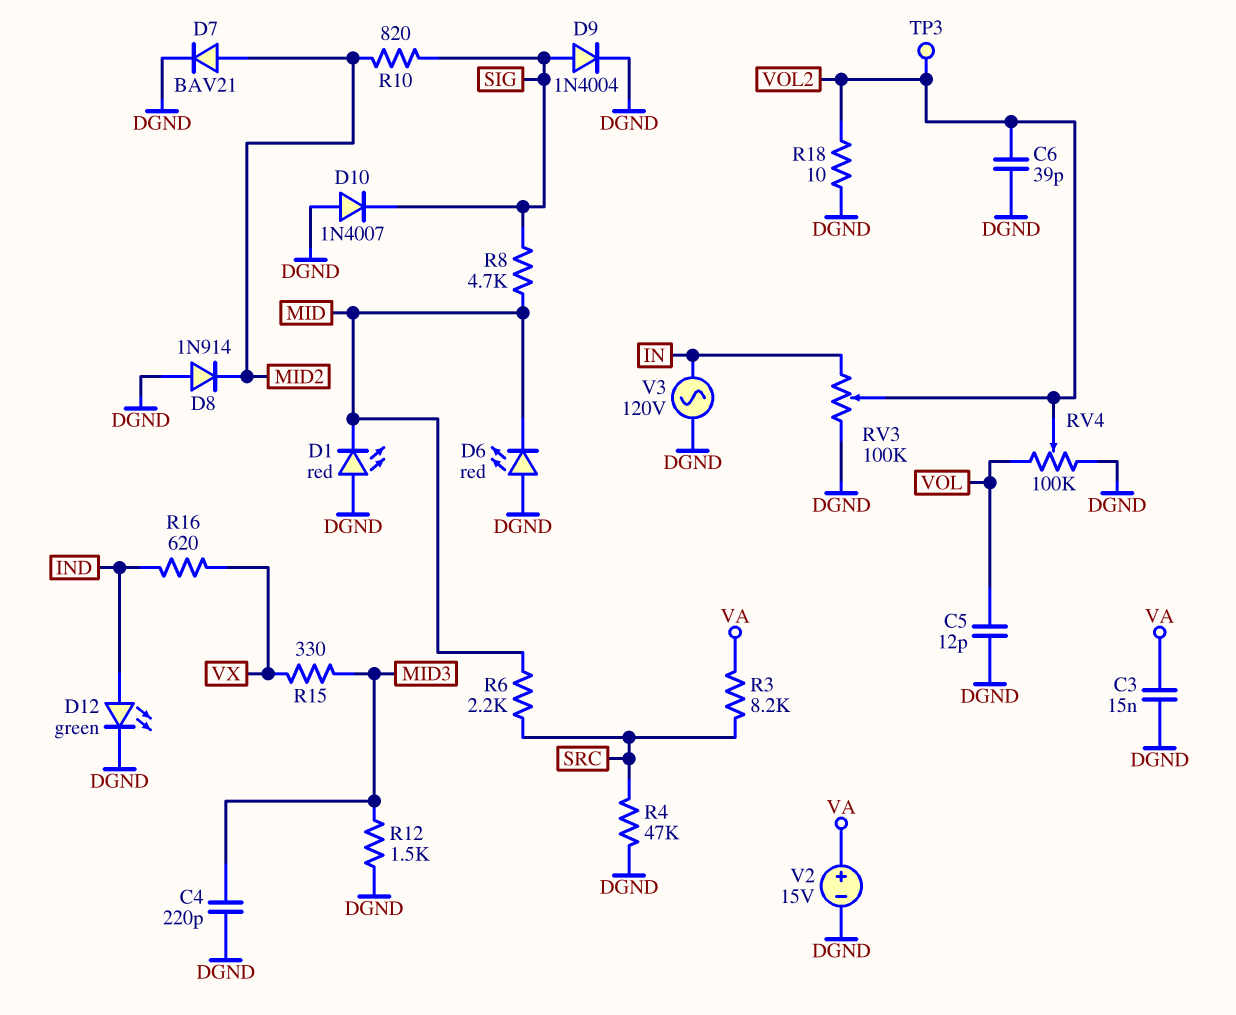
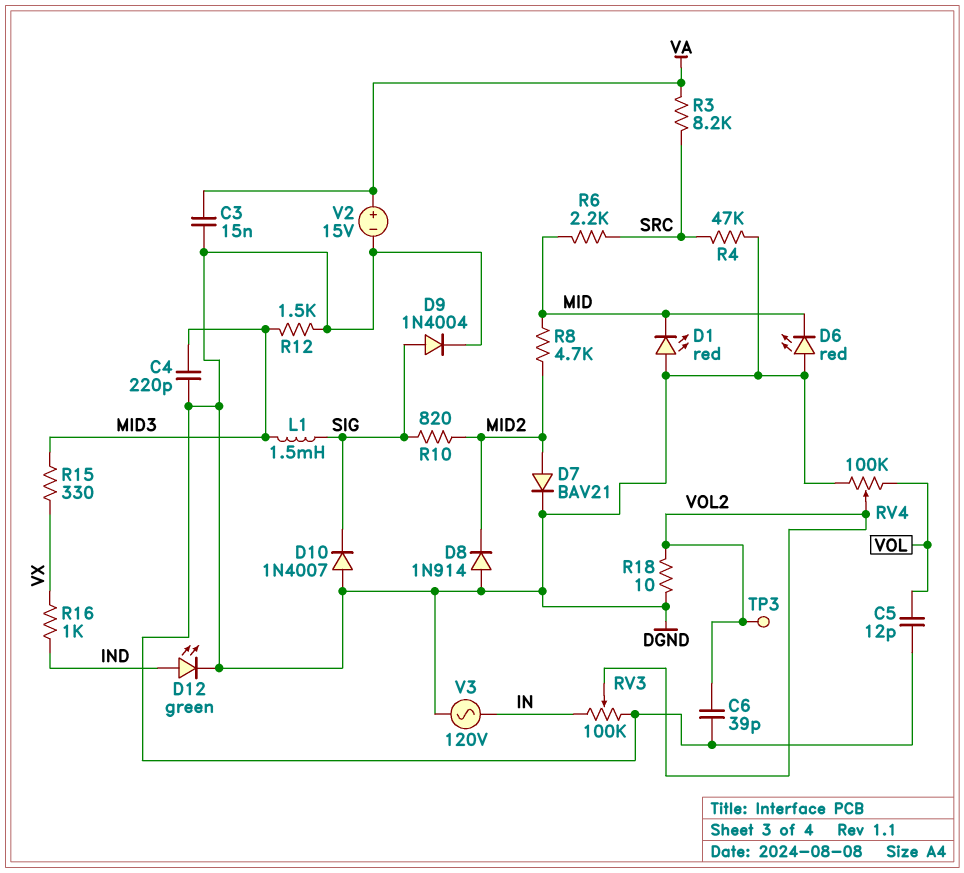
L1: none -> 1.5mH (MID3, SIG)
R8: 4.7k (MID, SIG) -> 4.7k (MID, MID2)
R16: 620 (IND, VX) -> 1k (IND, VX)

